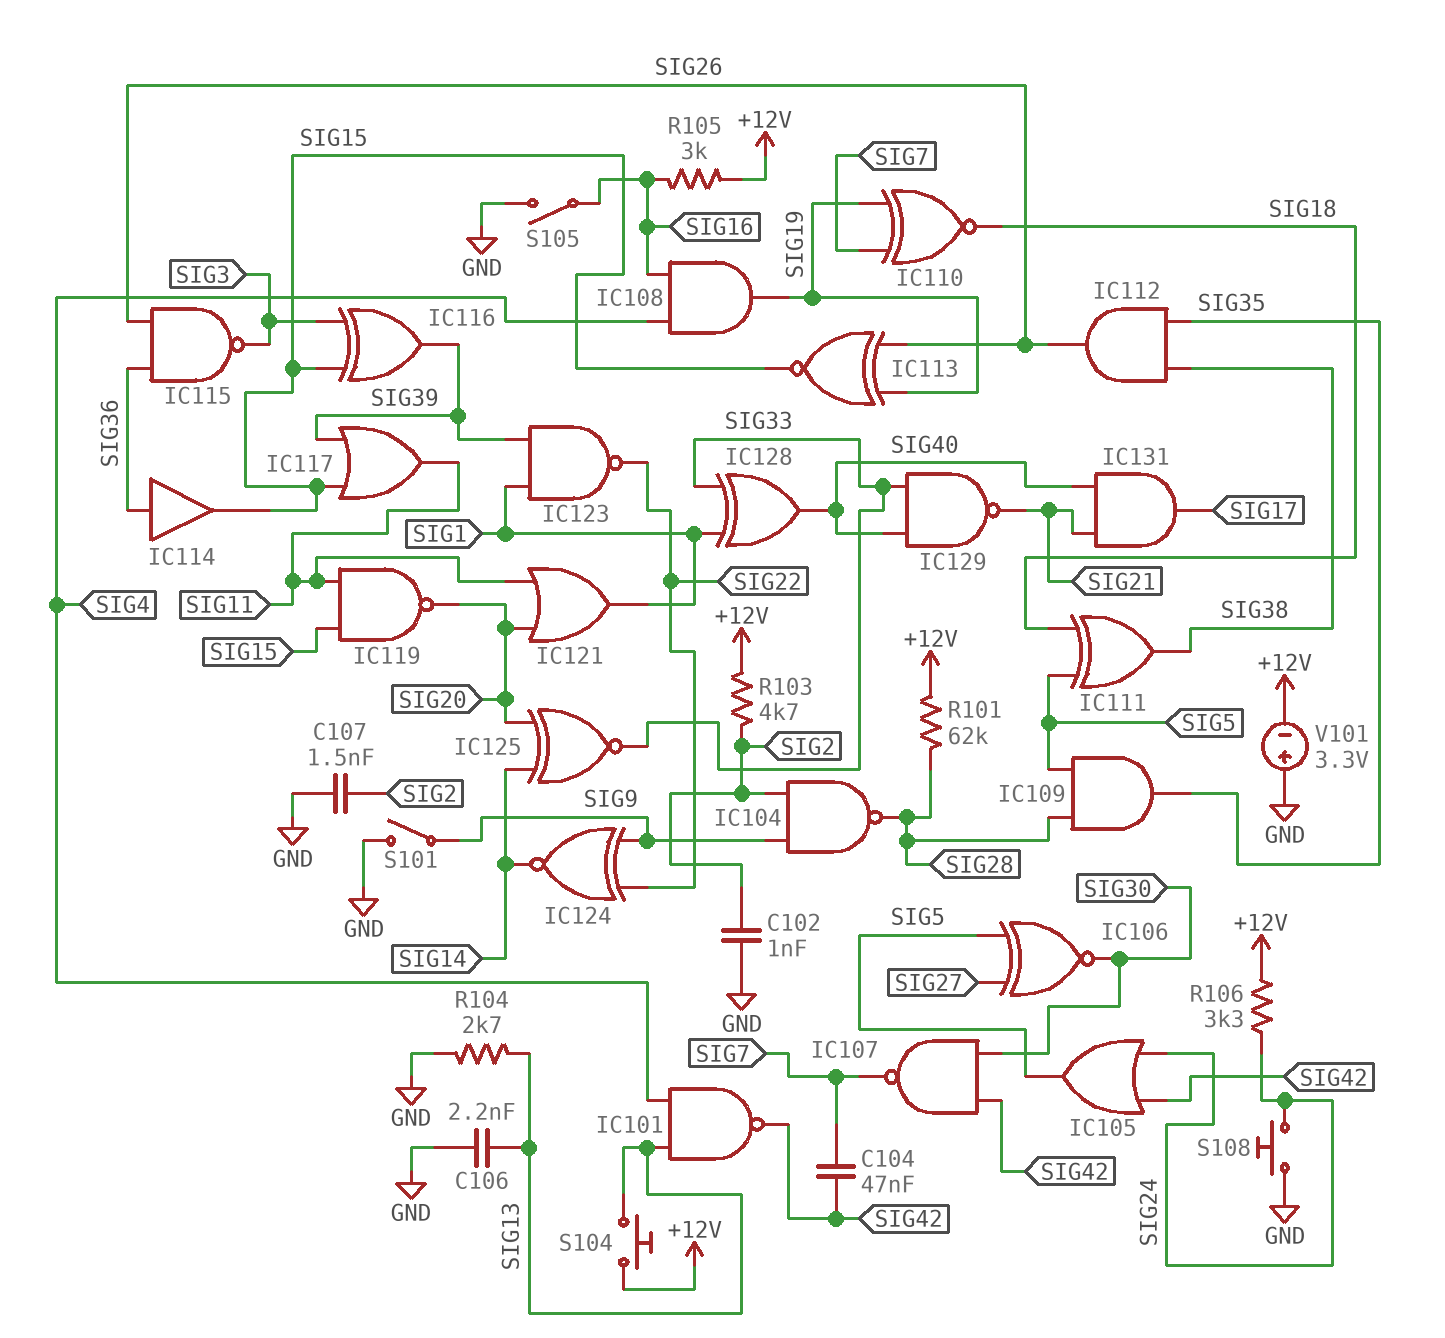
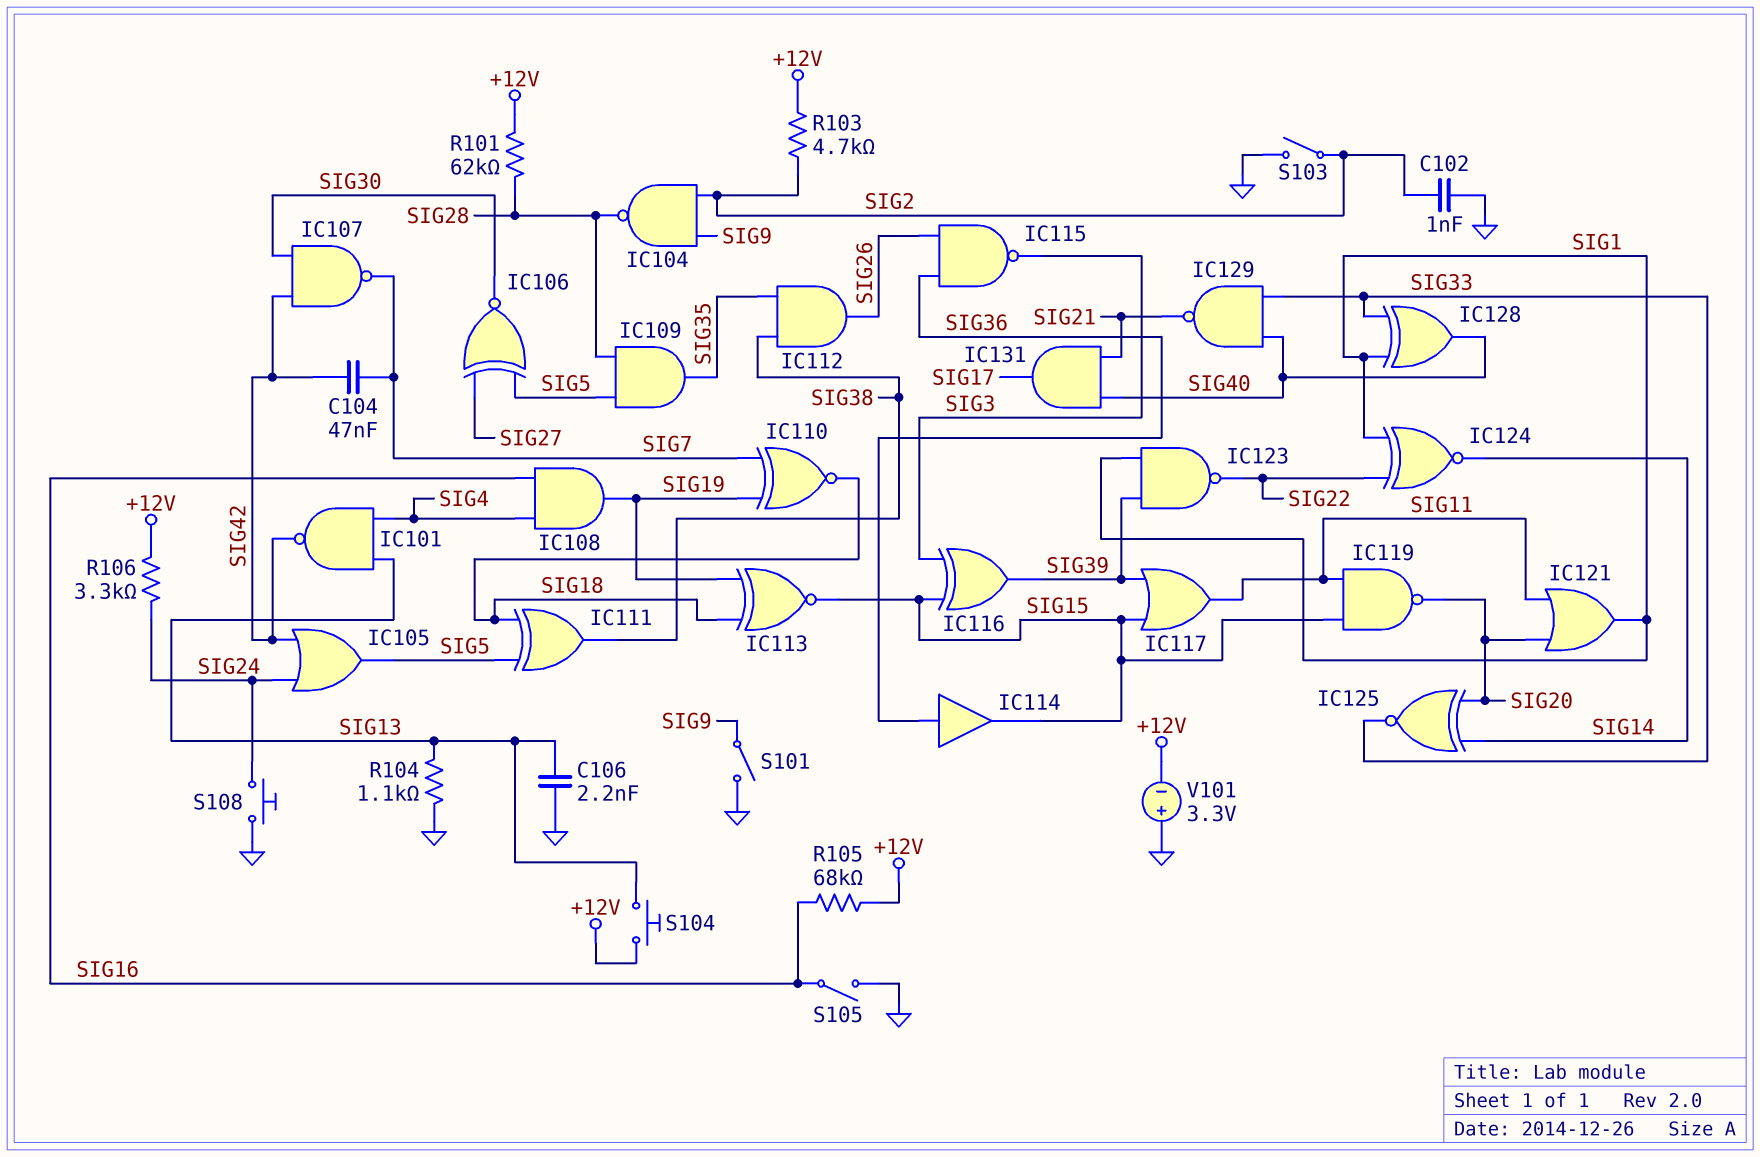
C107: 1.5nF (GND, SIG2) -> none
IC113: XNOR (in SIG19, in SIG26, out SIG15) -> XNOR (in SIG18, in SIG19, out SIG15)
IC124: XNOR (in SIG9, in SIG22, out SIG14) -> XNOR (in SIG1, in SIG22, out SIG14)
R104: 2.7k (GND, SIG13) -> 1.1k (GND, SIG13)
R105: 3k (+12V, SIG16) -> 68k (+12V, SIG16)
S103: none -> switch (GND, SIG2)

